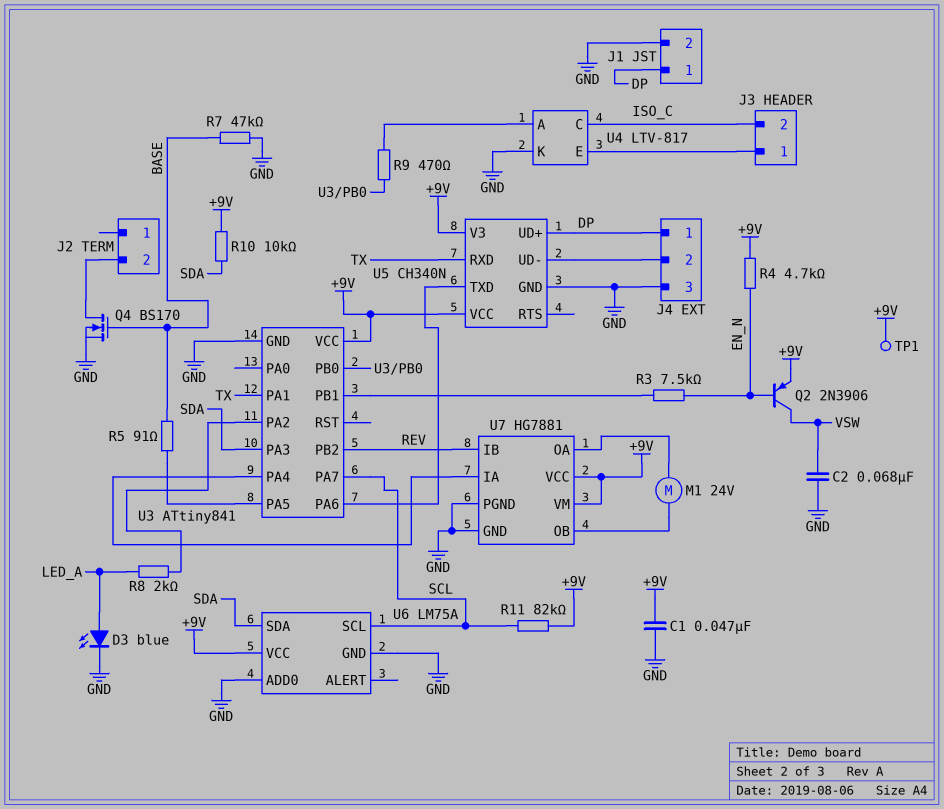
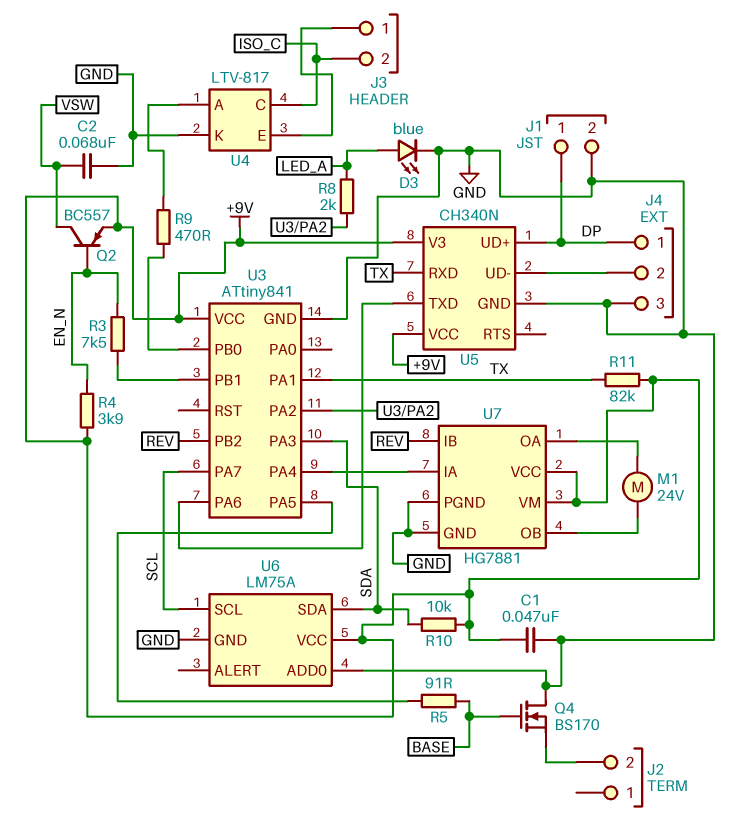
Q2: PNP 2N3906 (B EN_N, C VSW, E +9V) -> PNP BC557 (B EN_N, C VSW, E +9V)
Q4: NMOS BS170 (G BASE, D J2/2, S GND) -> NMOS BS170 (G BASE, D GND, S J2/2)
R4: 4.7k (+9V, EN_N) -> 3.9k (+9V, EN_N)
R7: 47k (BASE, GND) -> none
R11: 82k (+9V, SCL) -> 82k (+9V, TX)
TP1: test point (+9V) -> none

